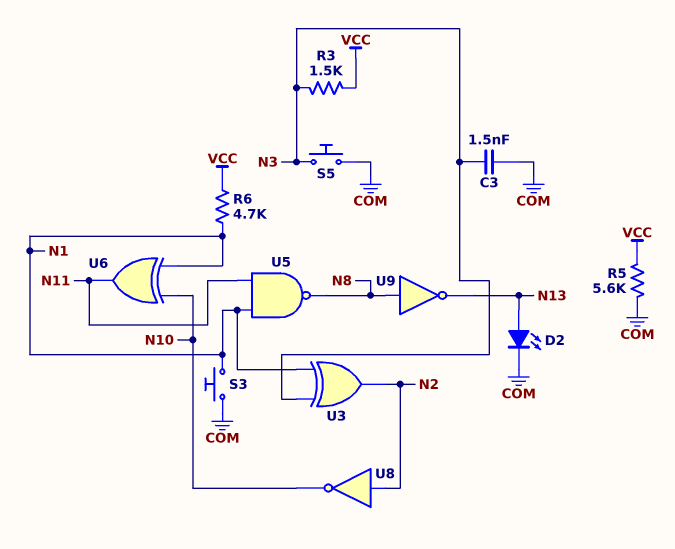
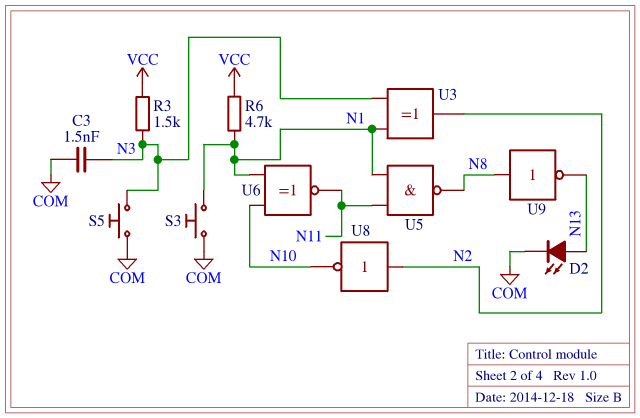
R5: 5.6k (COM, VCC) -> none
U6: XOR (in N1, in N10, out N11) -> XNOR (in N1, in N10, out N11)

